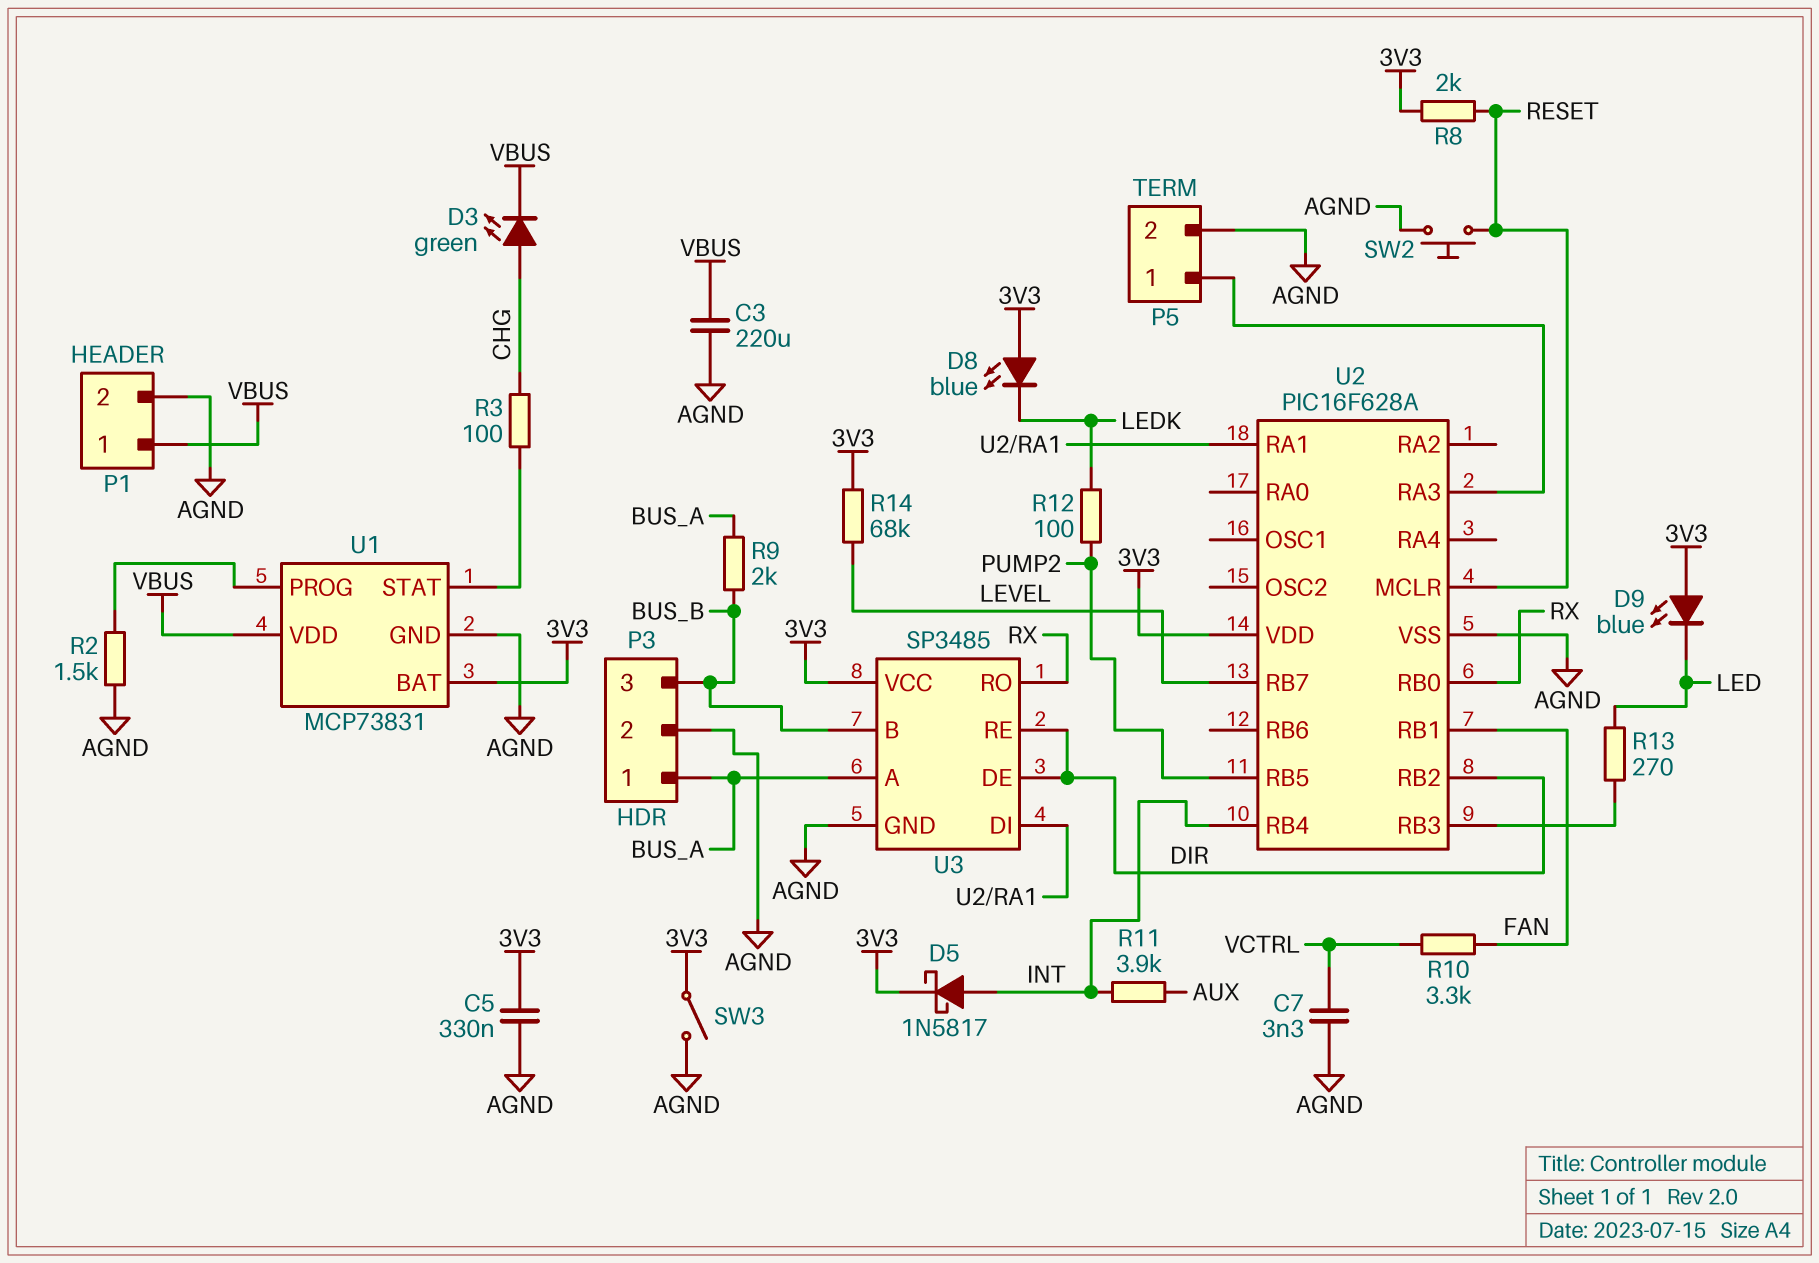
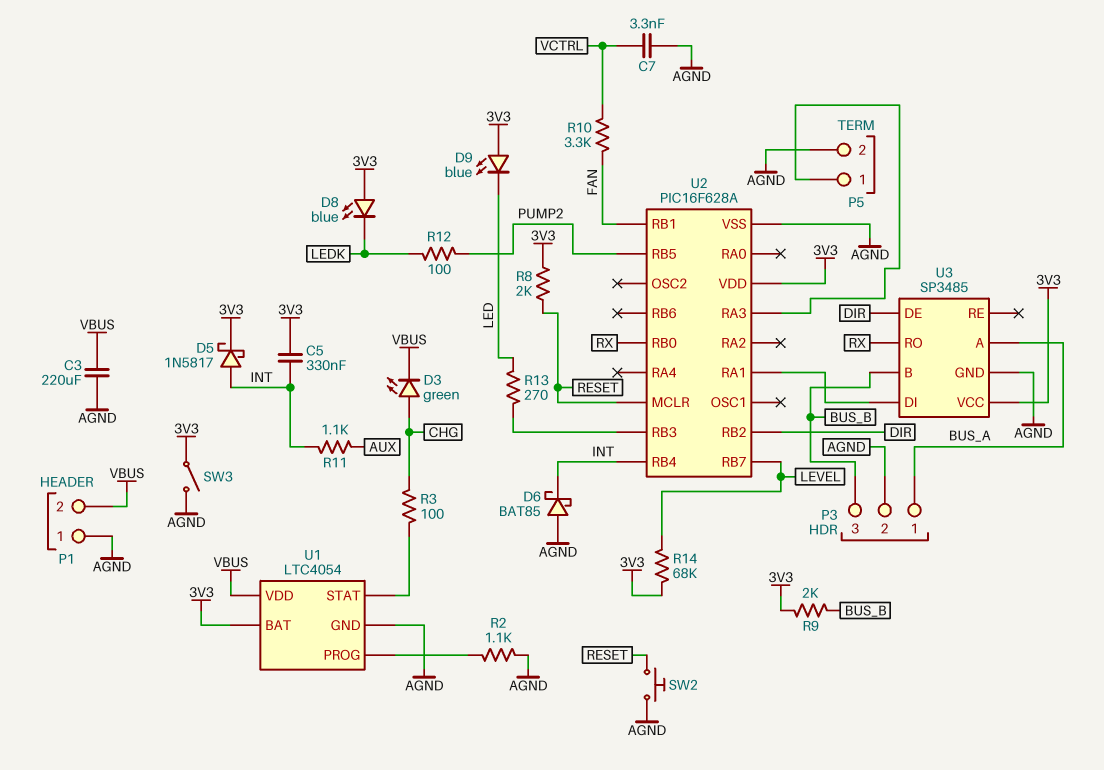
C5: 330nF (3V3, AGND) -> 330nF (3V3, INT)
D6: none -> schottky BAT85 (A AGND, K INT)
P1 pin 1: VBUS -> AGND
P1 pin 2: AGND -> VBUS
R2: 1.5k (AGND, U1/PROG) -> 1.1k (AGND, U1/PROG)
R9: 2k (BUS_A, BUS_B) -> 2k (3V3, BUS_B)
R11: 3.9k (AUX, INT) -> 1.1k (AUX, INT)
U1: MCP73831 -> LTC4054
U3 pin RE: DIR -> none

